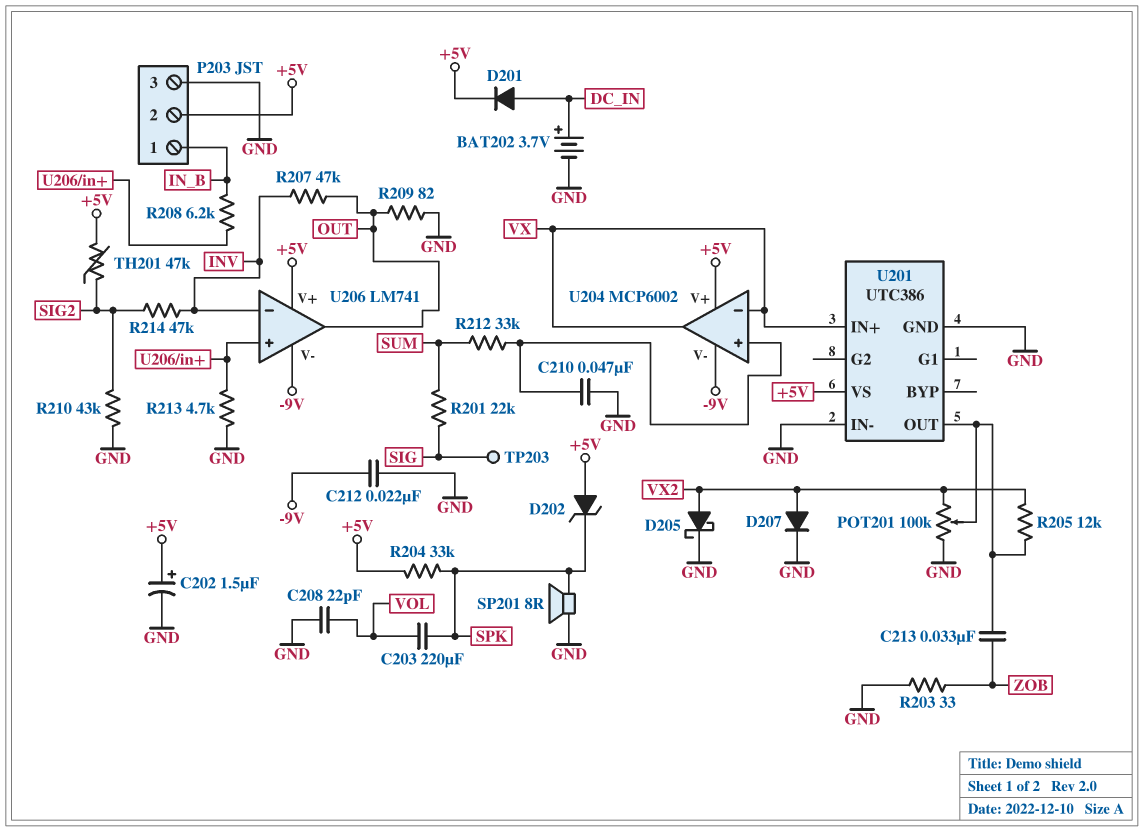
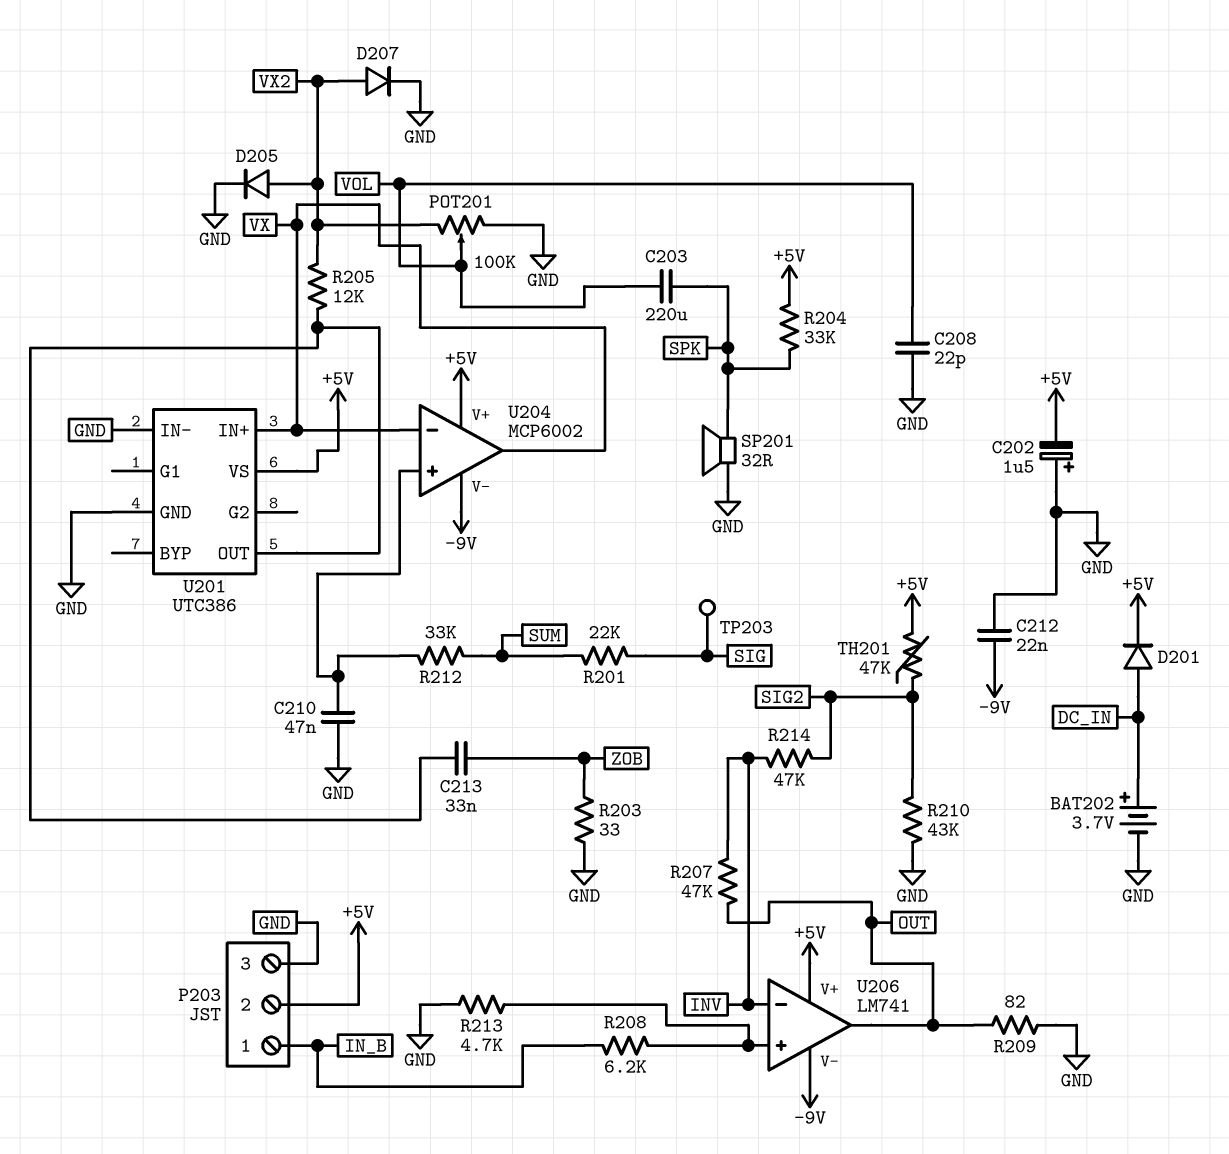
C202: 1.5uF (plus +5V, minus GND) -> 1.5uF (plus GND, minus +5V)
D202: zener (A +5V, K SPK) -> none
D205: schottky (A VX2, K GND) -> diode (A VX2, K GND)
POT201: 100k (GND, VX2, wiper U201/OUT) -> 100k (GND, VX2, wiper VOL)
SP201: speaker 8R (GND, SPK) -> speaker 32R (GND, SPK)

